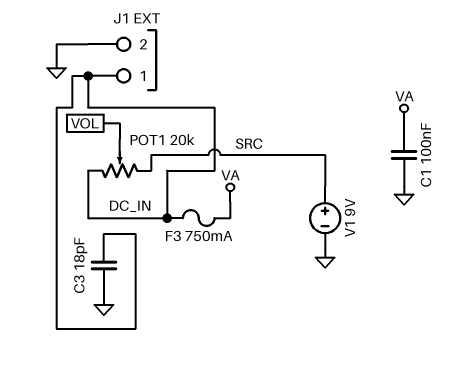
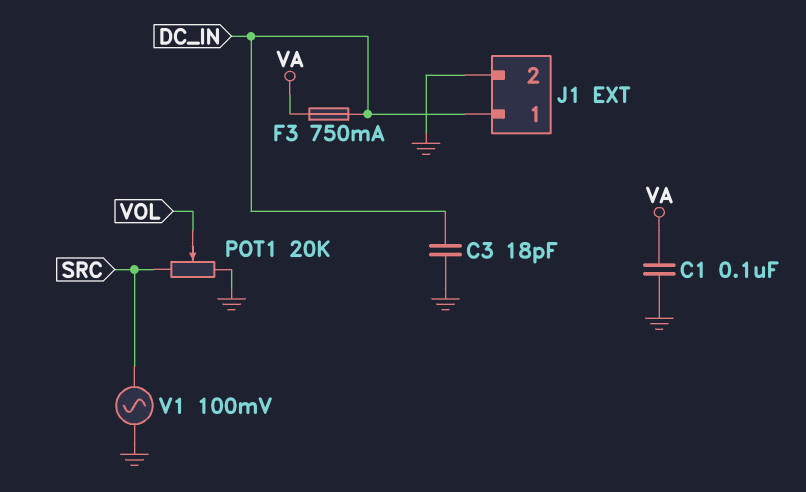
POT1: 20k (DC_IN, SRC, wiper VOL) -> 20k (GND, SRC, wiper VOL)
V1: 9V (plus SRC, minus GND) -> AC 100mV (GND, SRC)

